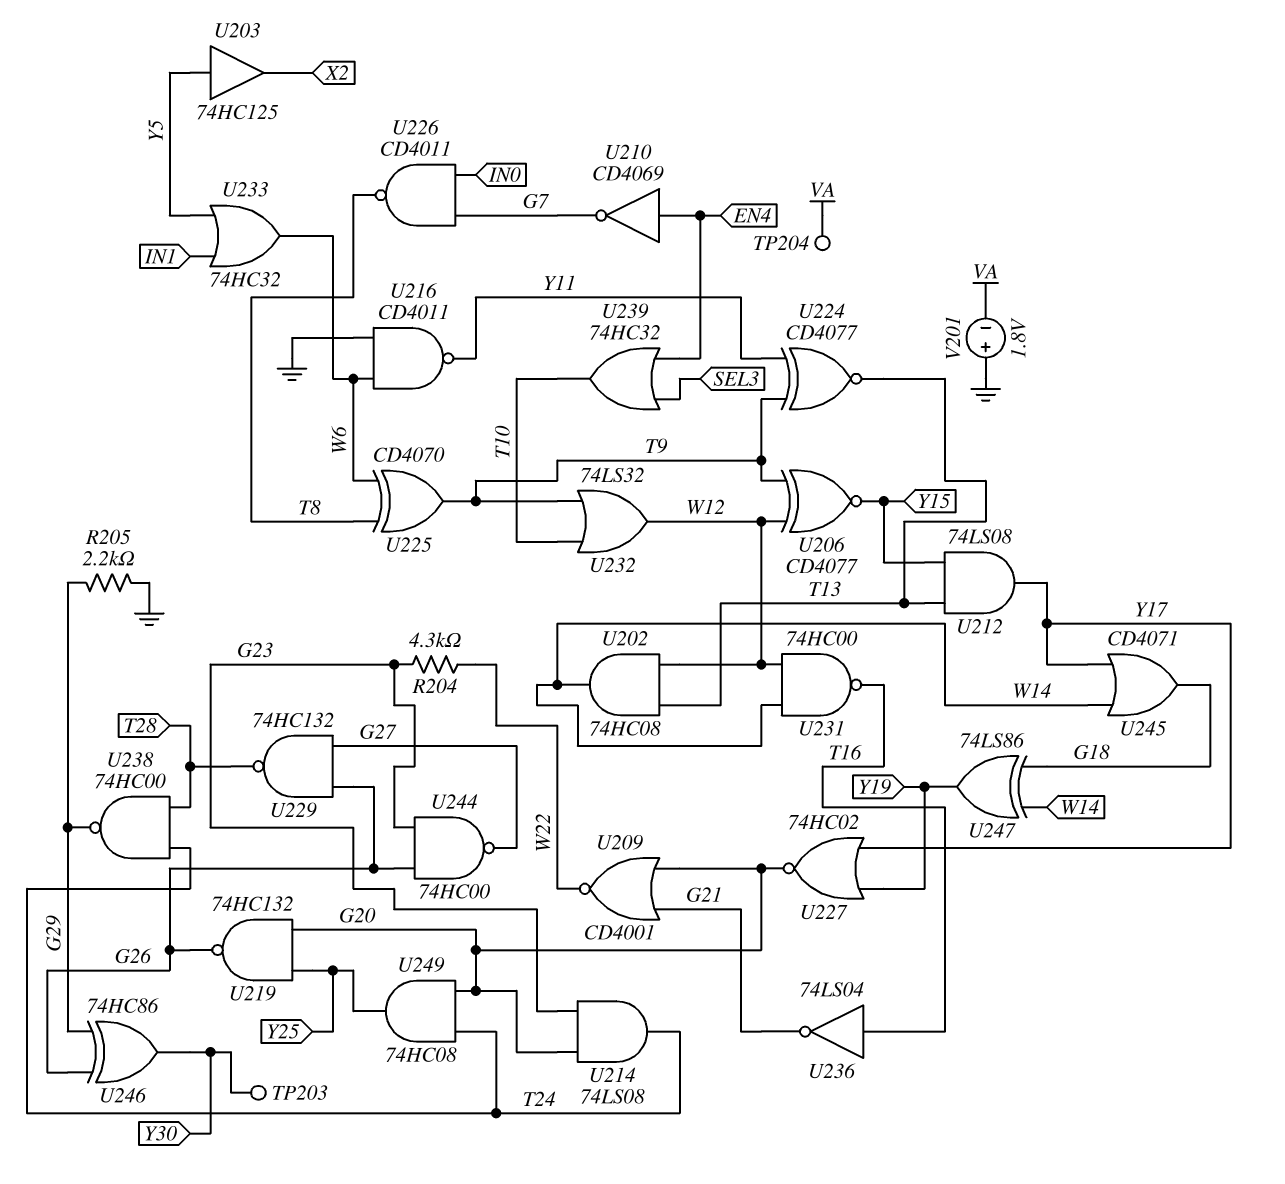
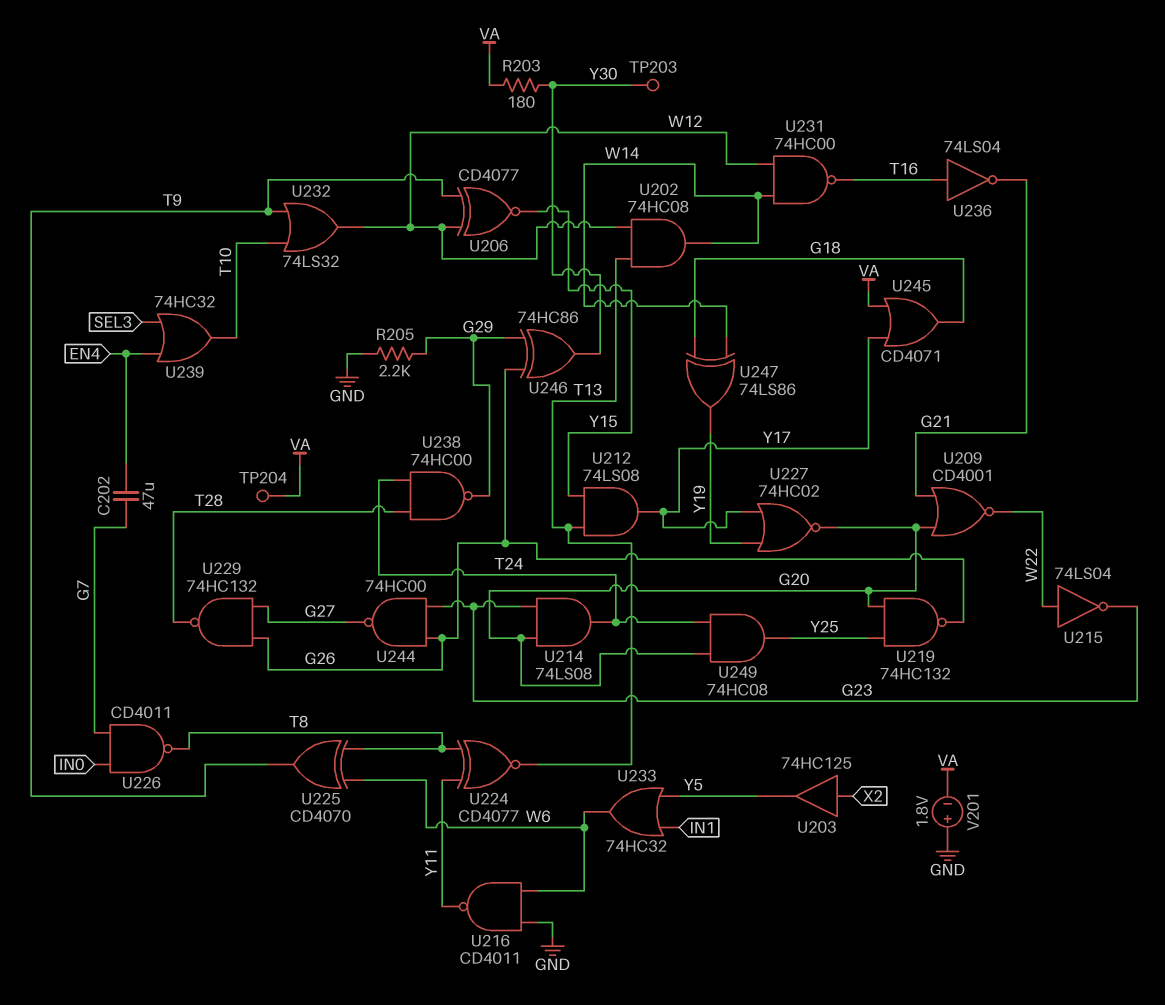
C202: none -> 47uF (EN4, G7)
R203: none -> 180 (VA, Y30)
R204: 4.3k (G23, W22) -> none
U203: buffer 74HC125 (in Y5, out X2) -> buffer 74HC125 (in X2, out Y5)
U210: NOT CD4069 (in EN4, out G7) -> none
U215: none -> NOT 74LS04 (in W22, out G23)
U224: XNOR CD4077 (in T9, in Y11, out T13) -> XNOR CD4077 (in T8, in Y11, out T13)
U245: OR CD4071 (in W14, in Y17, out G18) -> OR CD4071 (in VA, in Y17, out G18)

